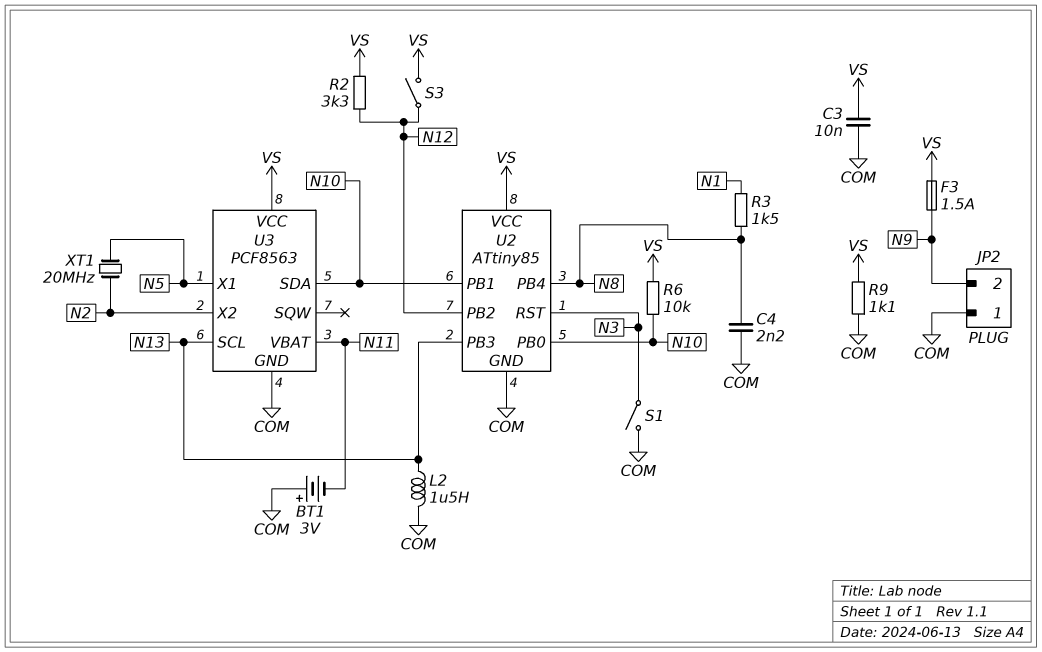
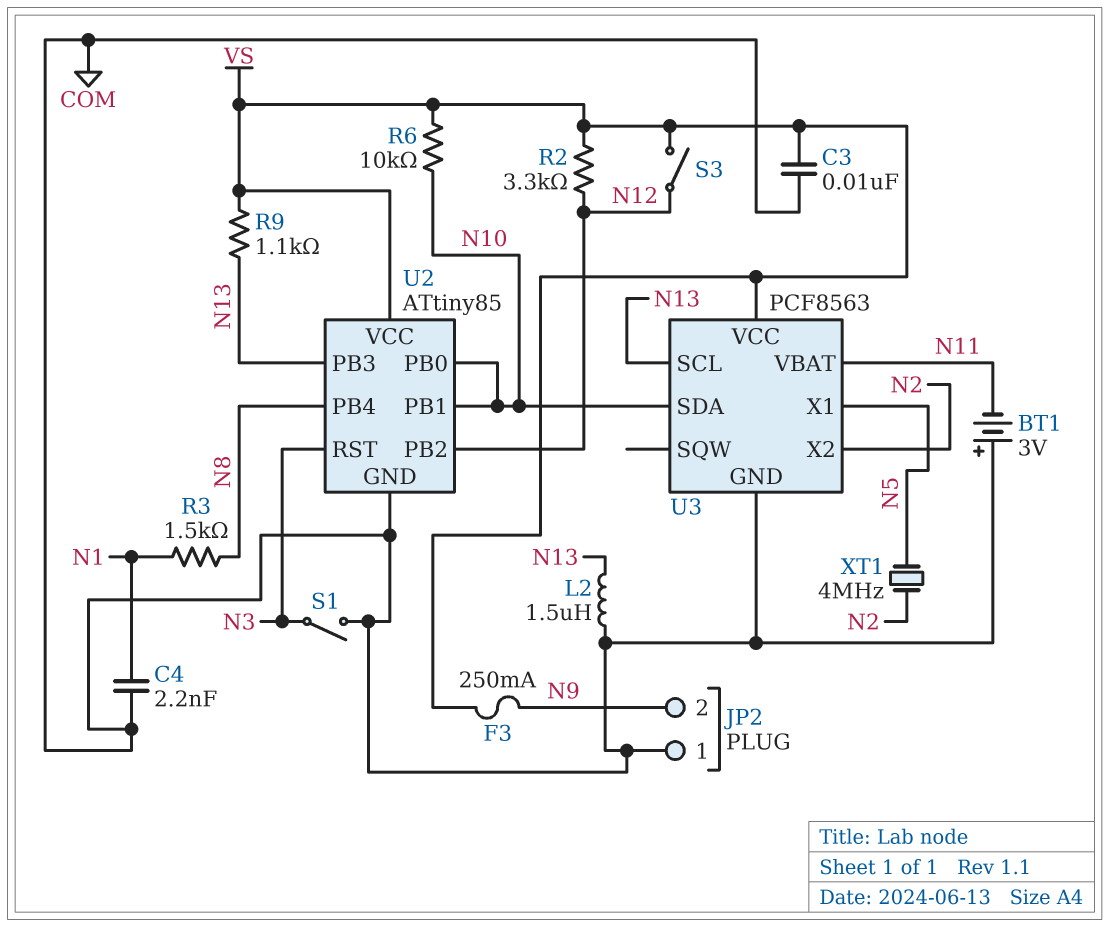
C4: 2.2nF (COM, N8) -> 2.2nF (COM, N1)
F3: 1.5A (N9, VS) -> 250mA (N9, VS)
R9: 1.1k (COM, VS) -> 1.1k (N13, VS)
XT1: 20MHz (N2, N5) -> 4MHz (N2, N5)

